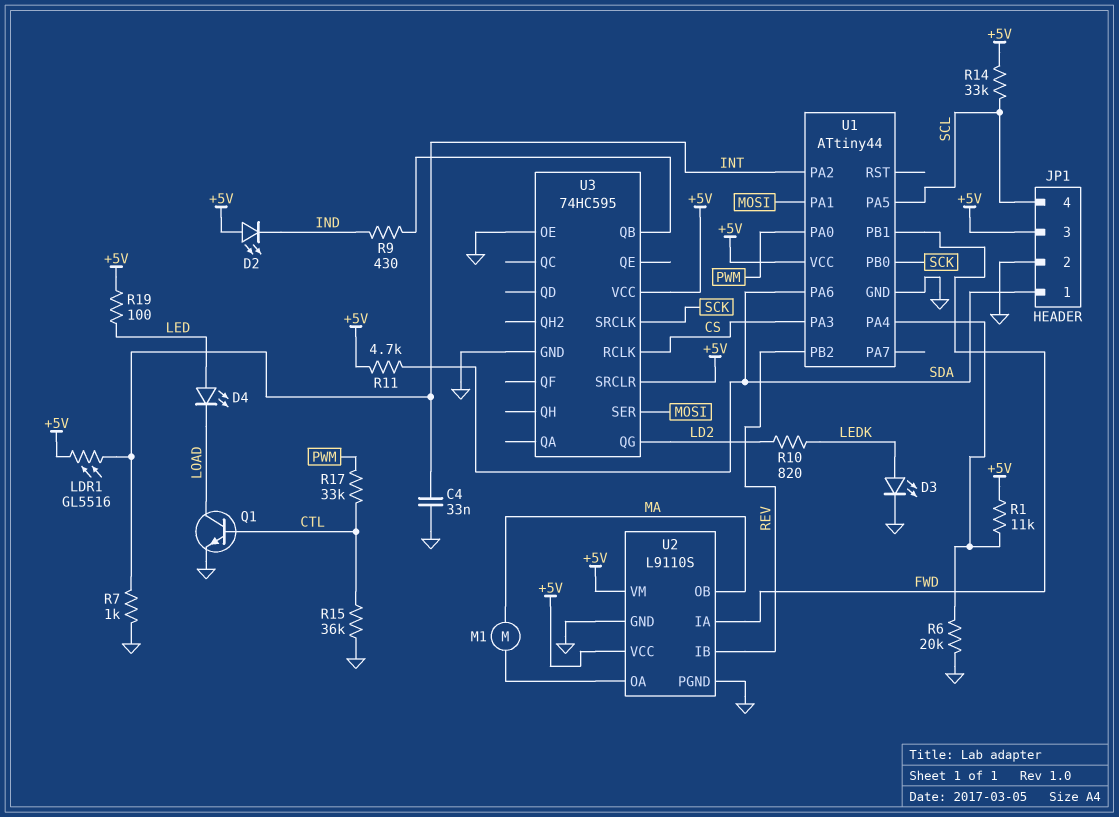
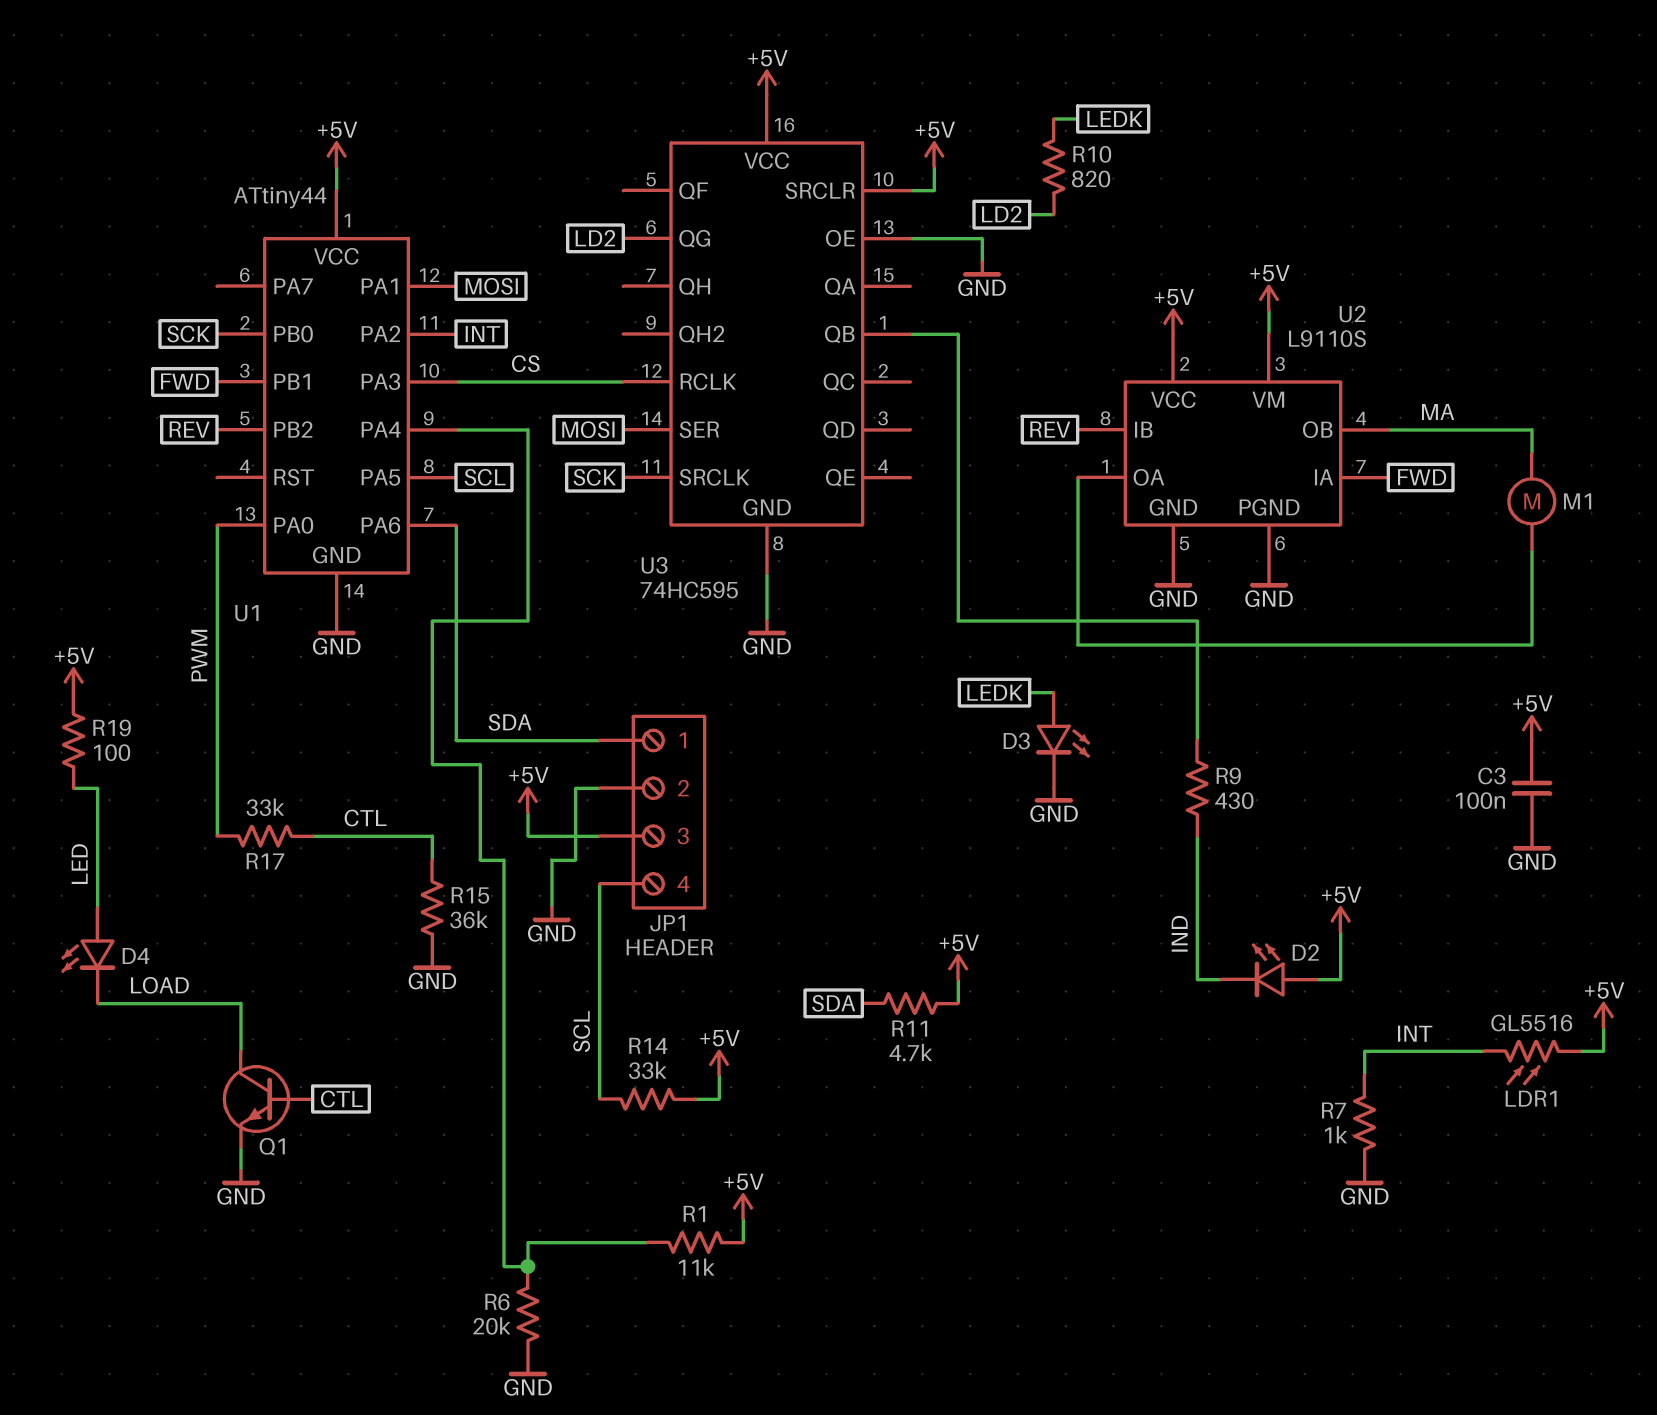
C3: none -> 100nF (+5V, GND)
C4: 33nF (GND, INT) -> none

